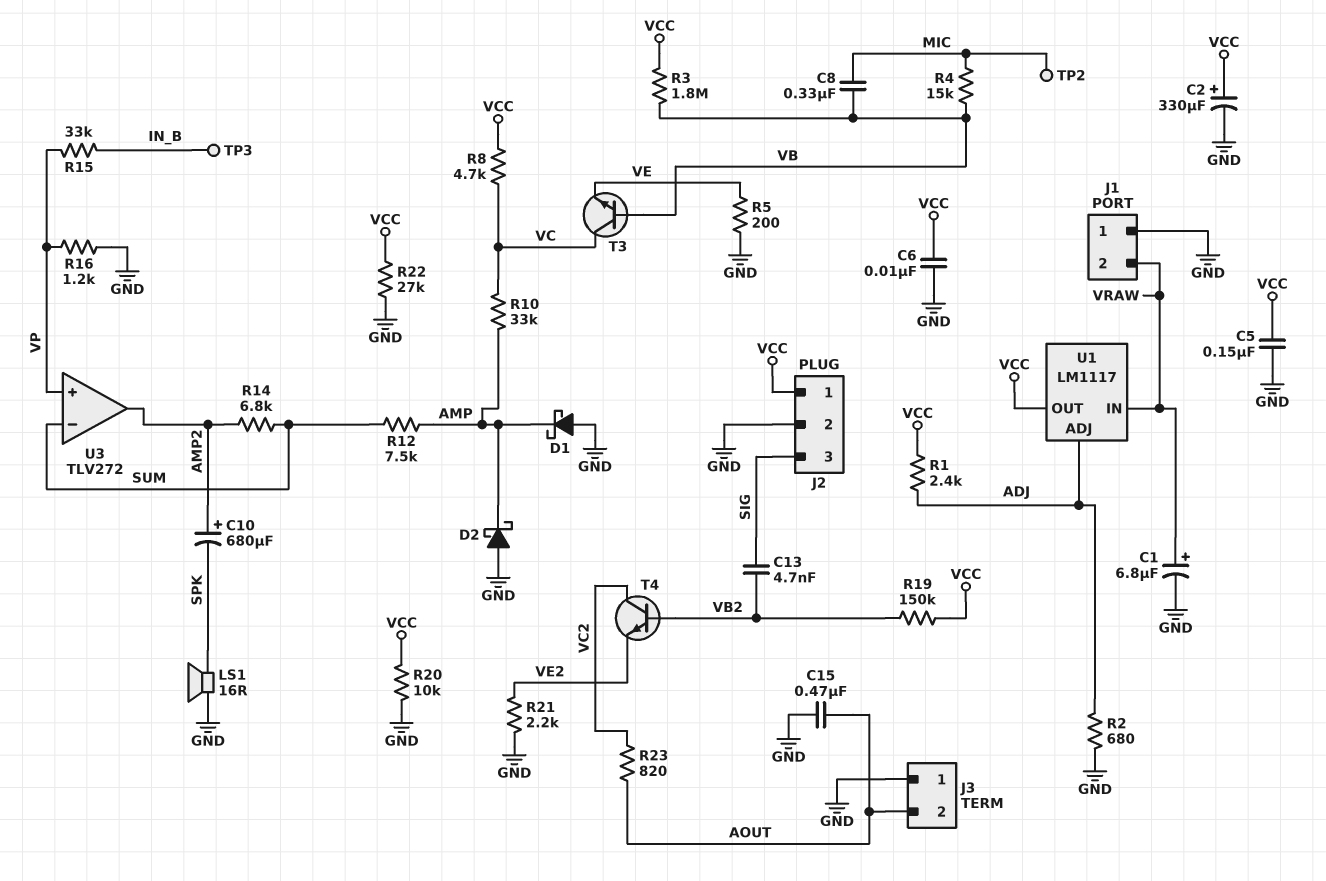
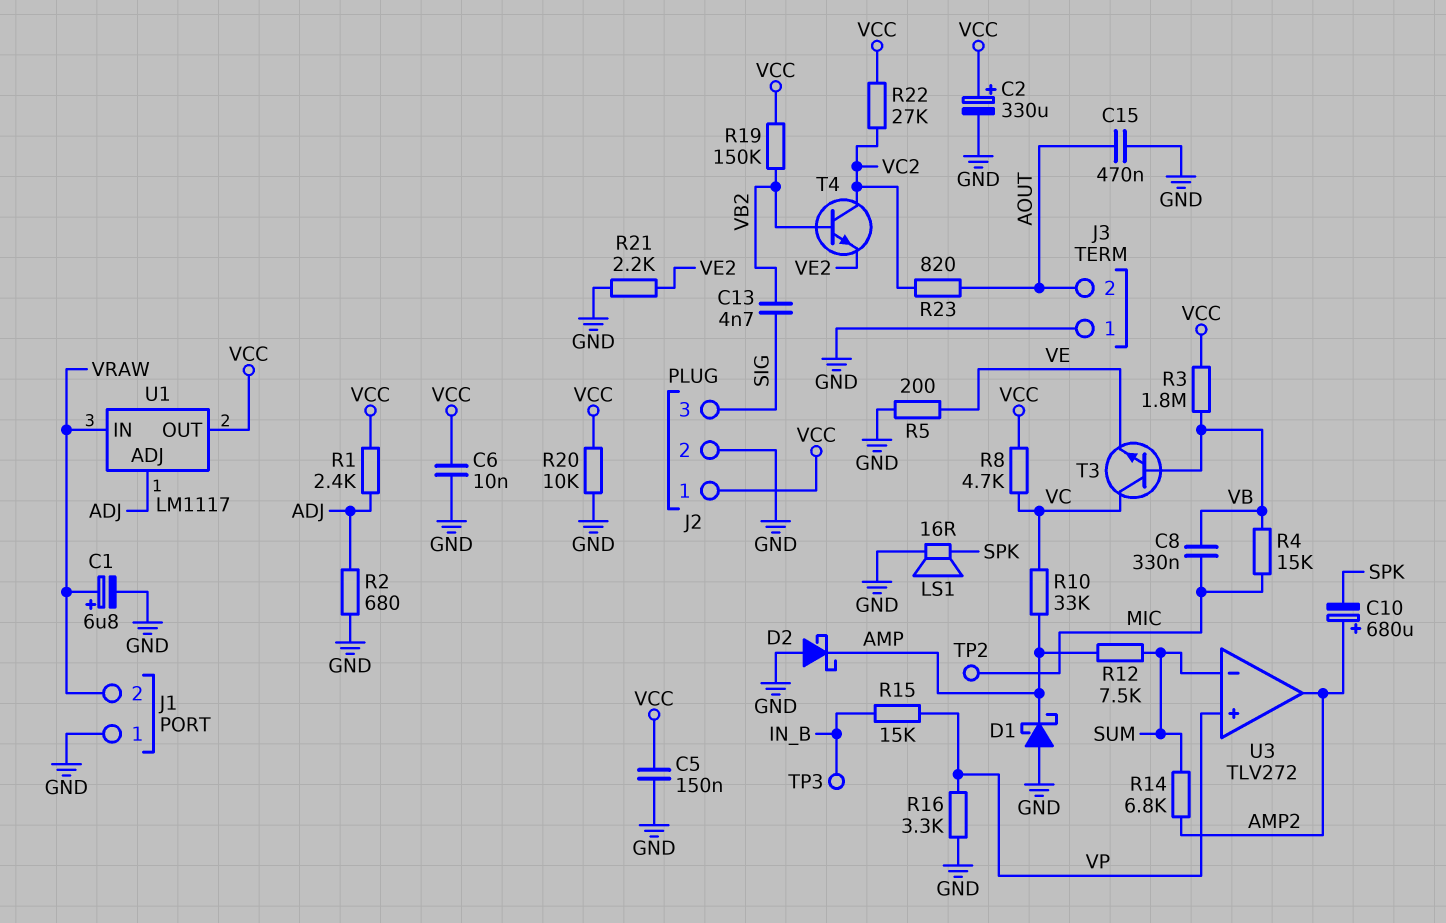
R15: 33k (IN_B, VP) -> 15k (IN_B, VP)
R16: 1.2k (GND, VP) -> 3.3k (GND, VP)
R22: 27k (GND, VCC) -> 27k (VC2, VCC)

